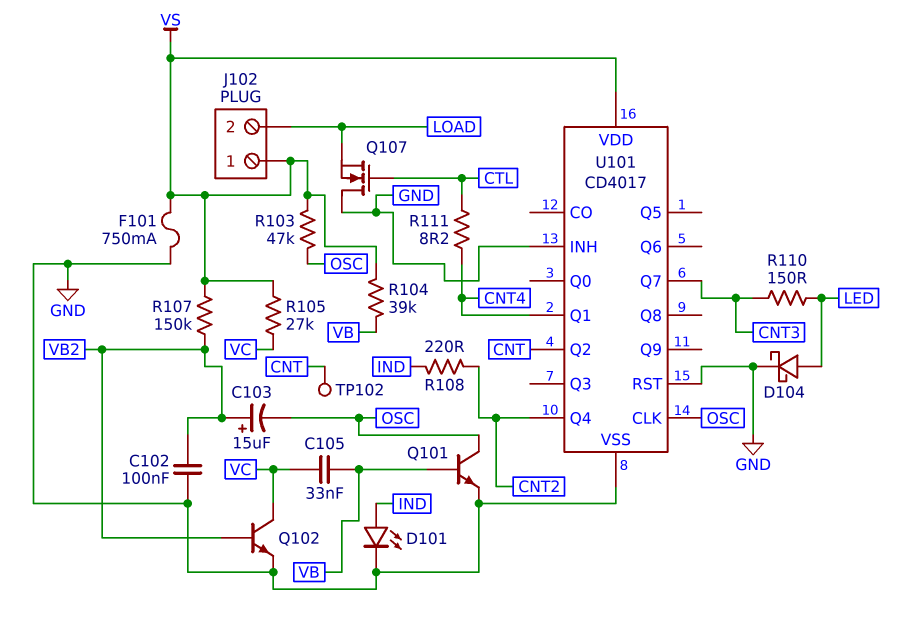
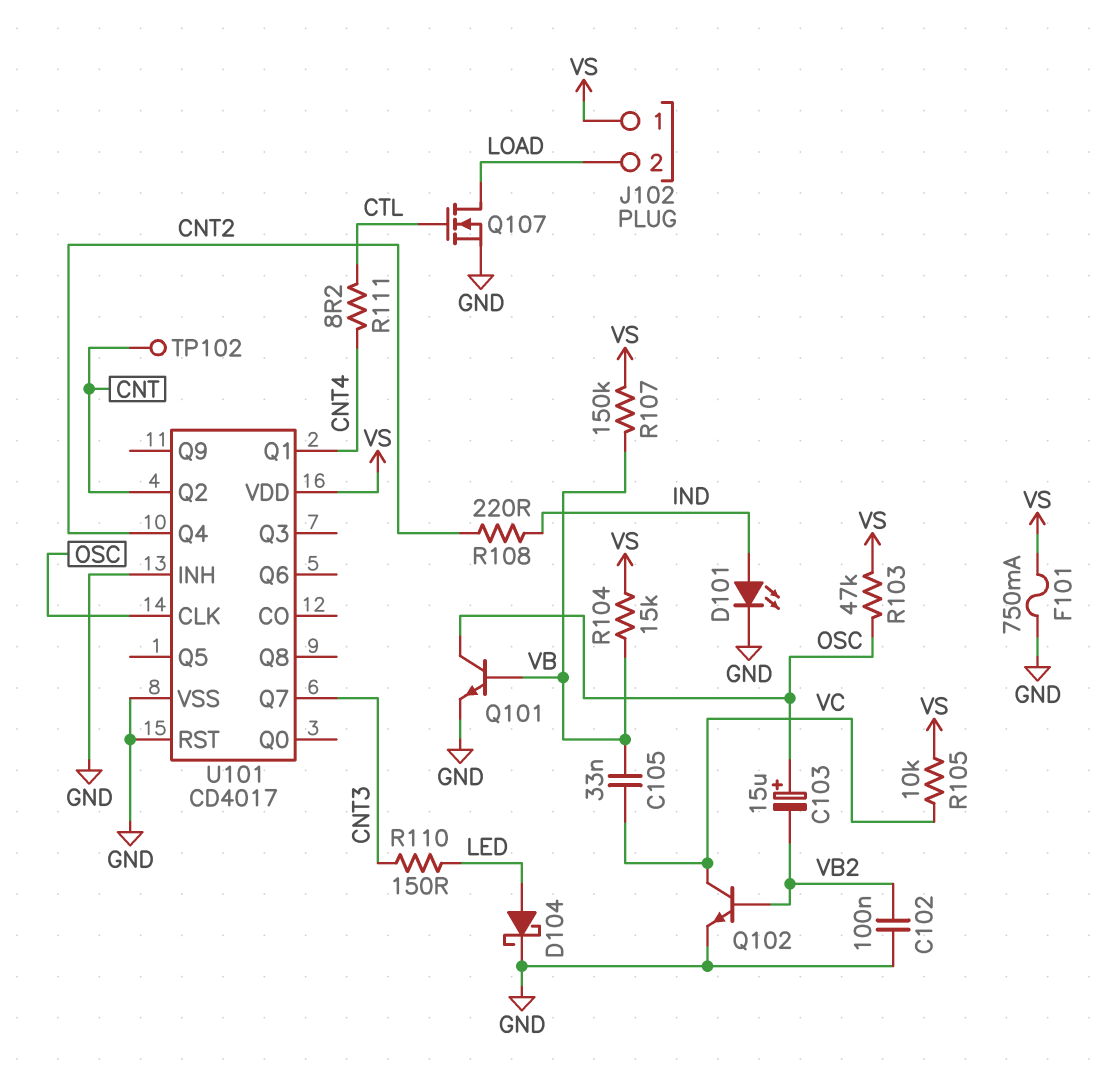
C103: 15uF (plus VB2, minus OSC) -> 15uF (plus OSC, minus VB2)
Q107: NMOS (G CTL, D GND, S LOAD) -> NMOS (G CTL, D LOAD, S GND)
R104: 39k (VB, VS) -> 15k (VB, VS)
R105: 27k (VC, VS) -> 10k (VC, VS)
R107: 150k (VB2, VS) -> 150k (VB, VS)

